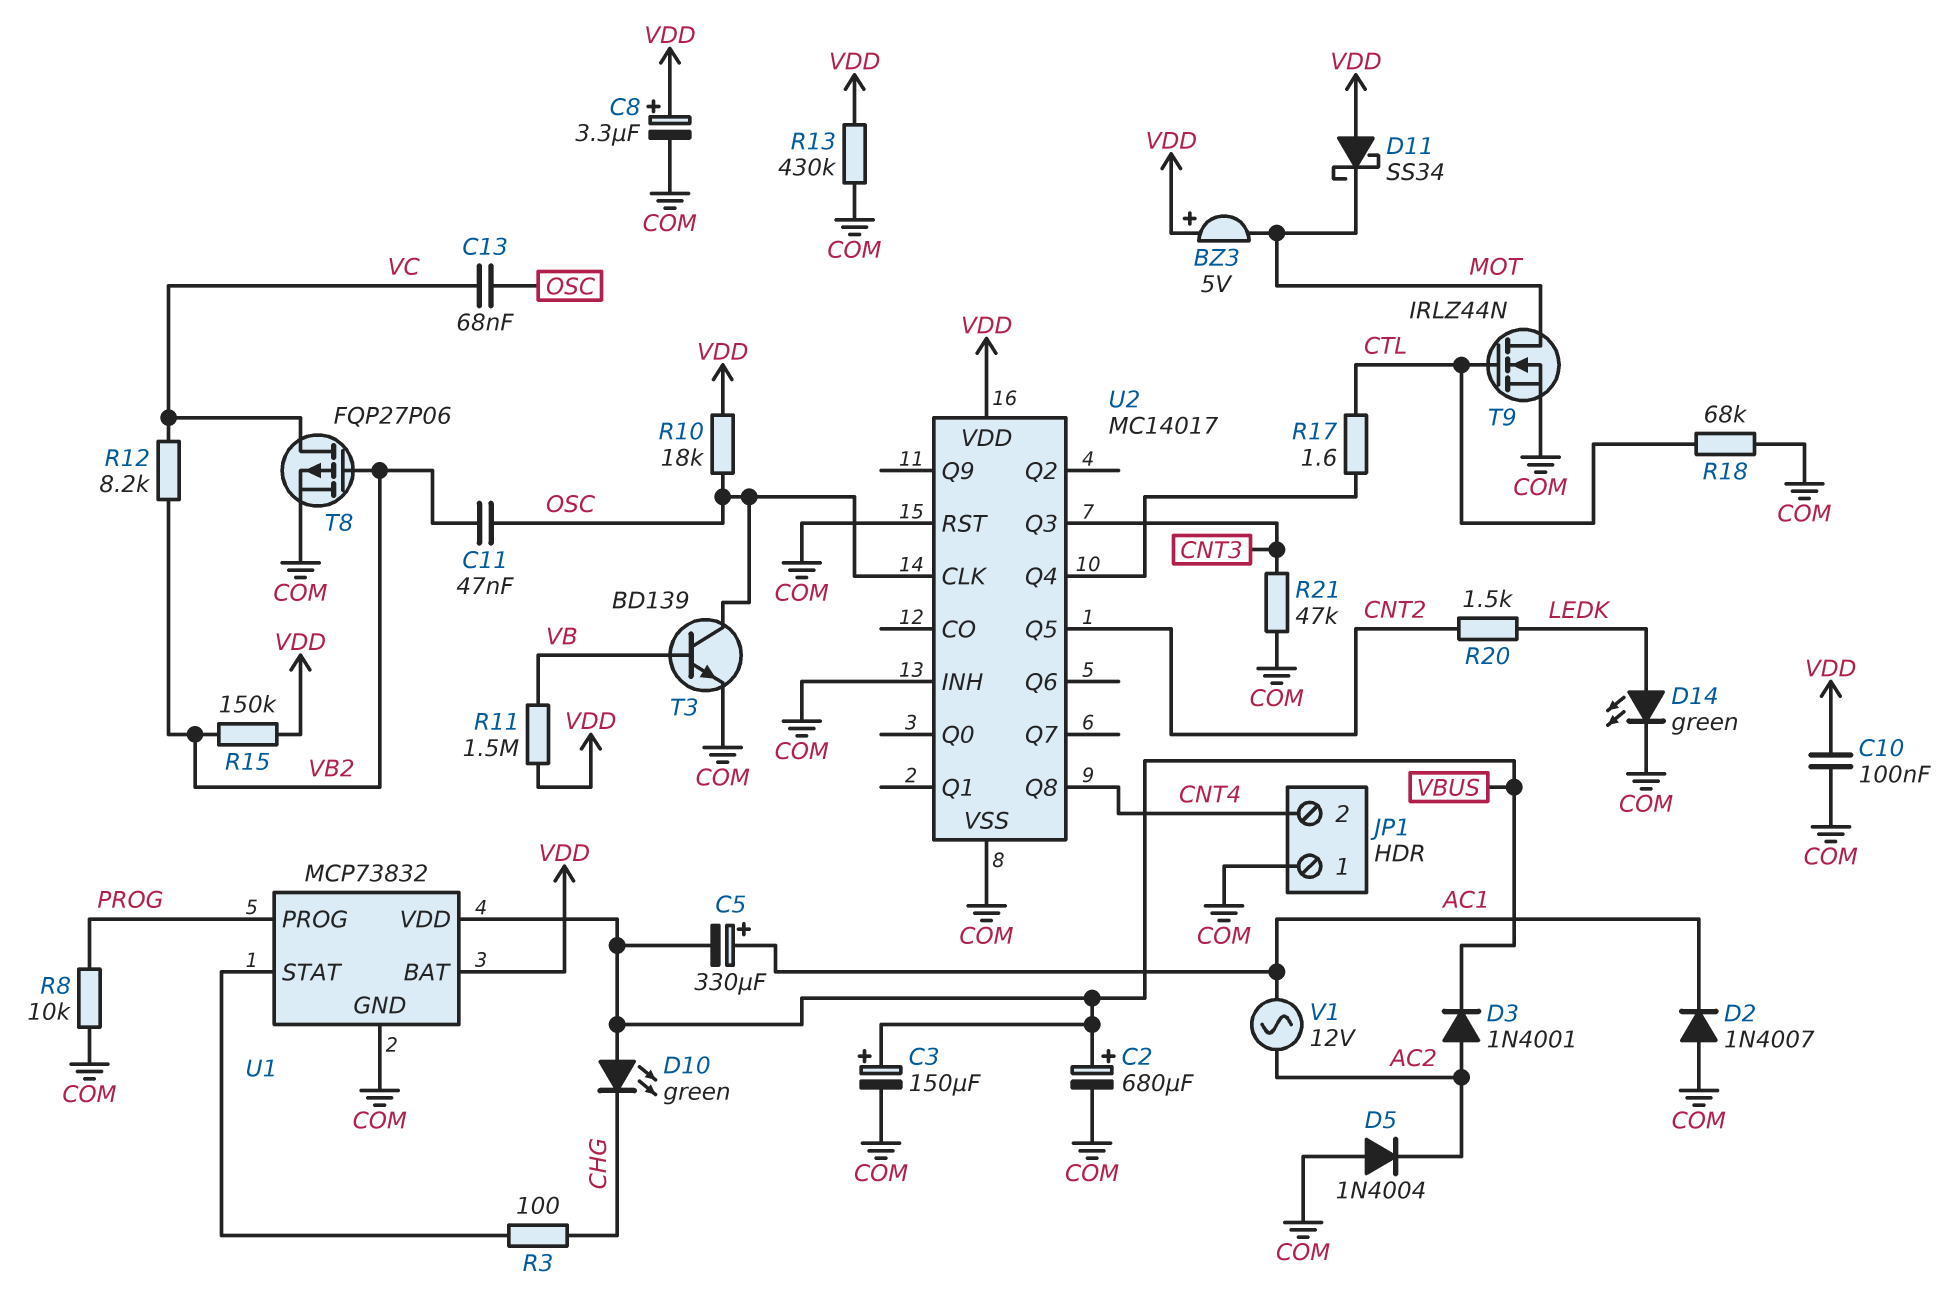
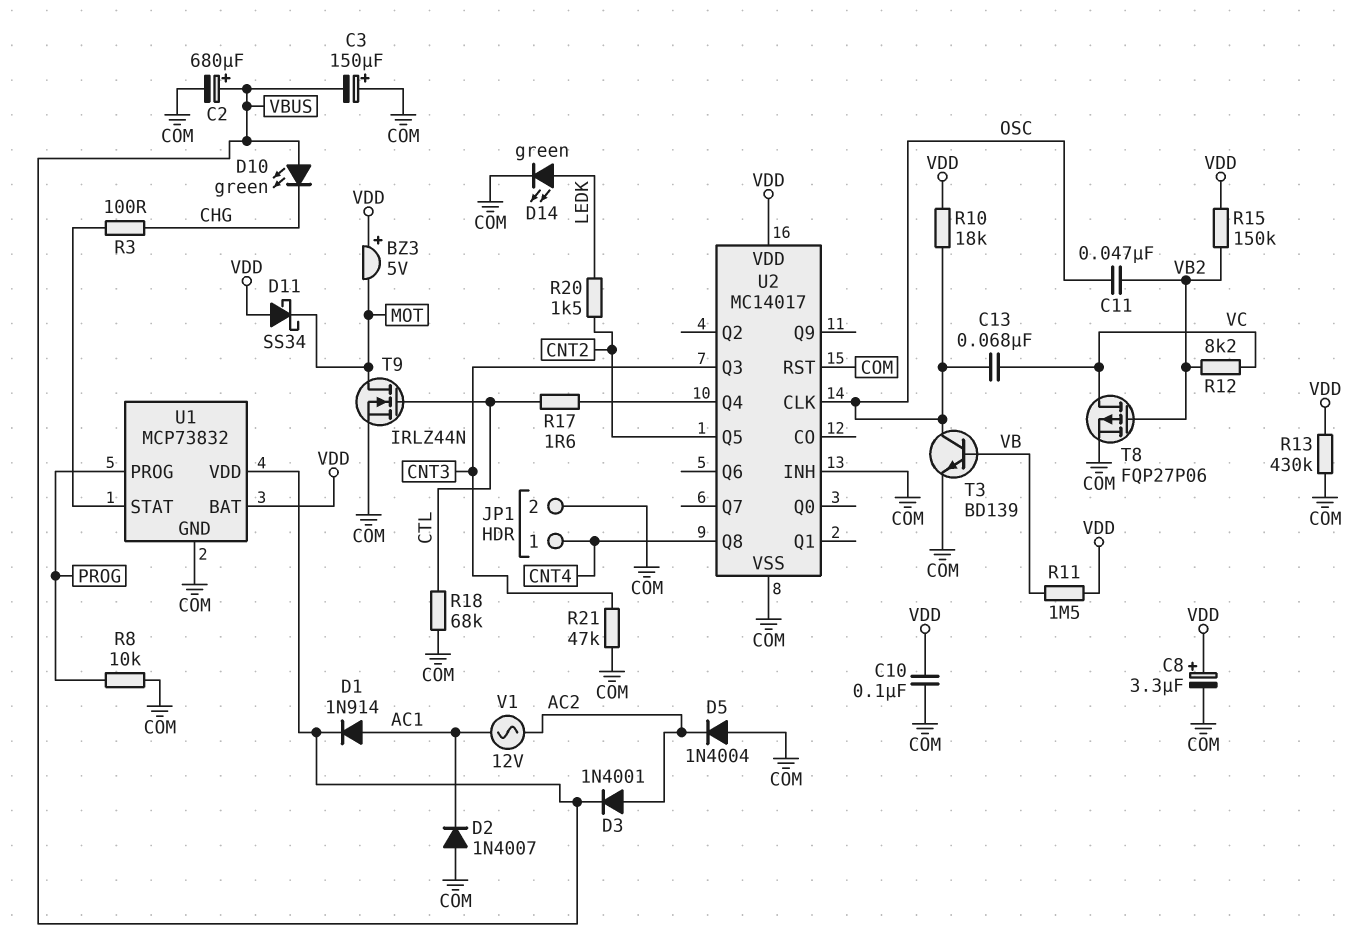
C3: 150uF (plus VBUS, minus COM) -> 150uF (plus COM, minus VBUS)
C5: 330uF (plus AC1, minus VBUS) -> none
D1: none -> diode 1N914 (A AC1, K VBUS)
JP1 pin 1: COM -> CNT4
JP1 pin 2: CNT4 -> COM

